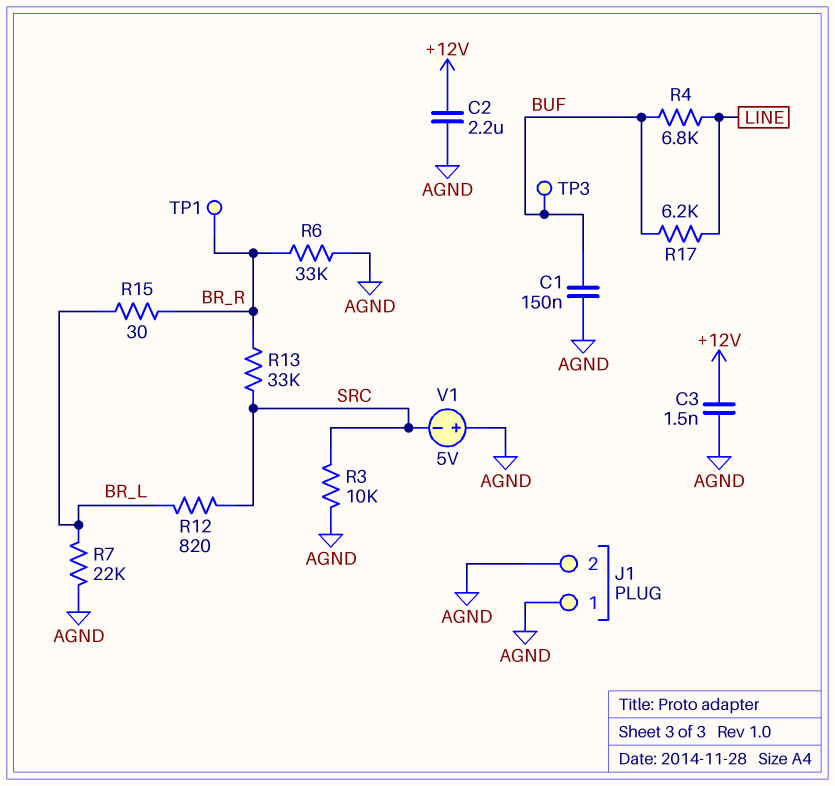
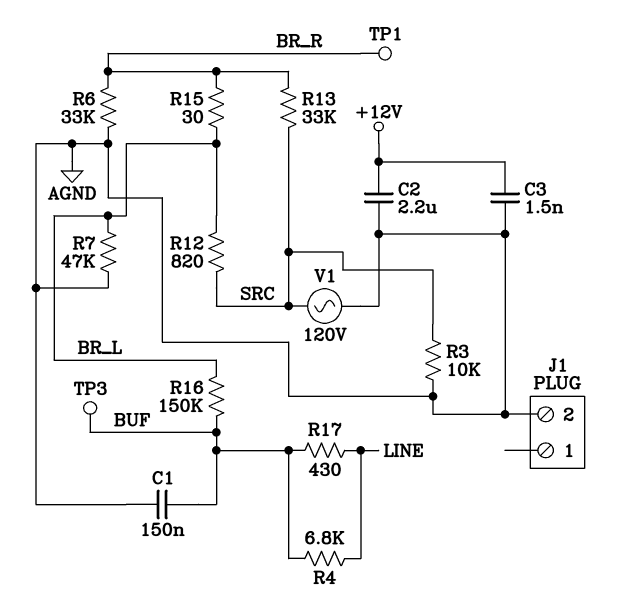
J1 pin 1: AGND -> none
R7: 22k (AGND, BR_L) -> 47k (AGND, BR_L)
R16: none -> 150k (BR_L, BUF)
R17: 6.2k (BUF, LINE) -> 430 (BUF, LINE)
V1: 5V (plus AGND, minus SRC) -> AC 120V (AGND, SRC)

